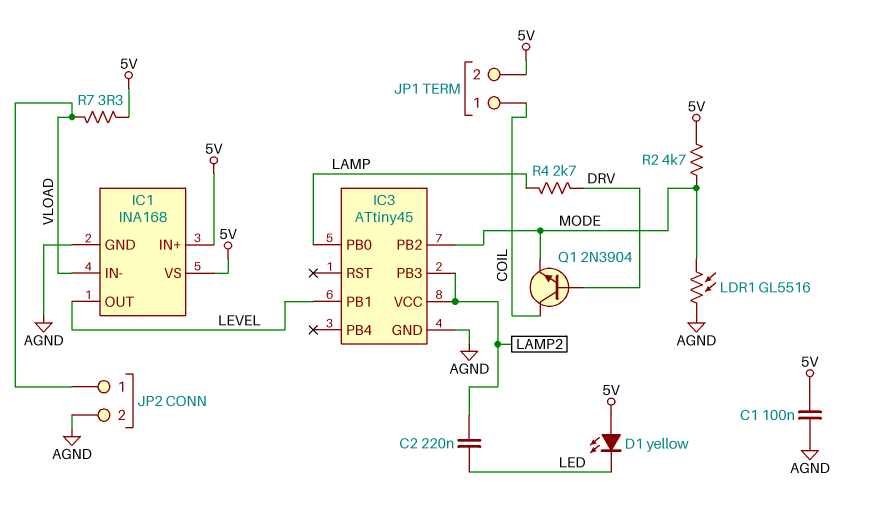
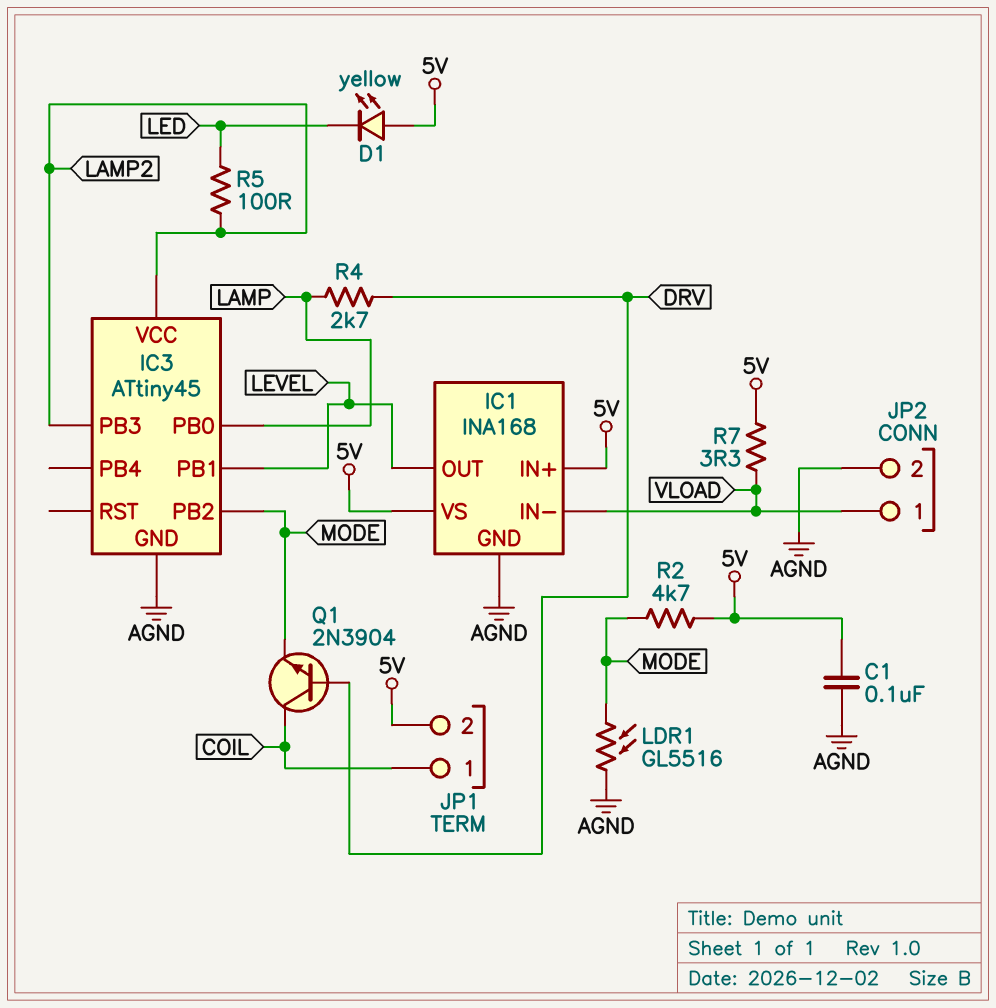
C2: 220nF (LAMP2, LED) -> none
R5: none -> 100 (LAMP2, LED)

